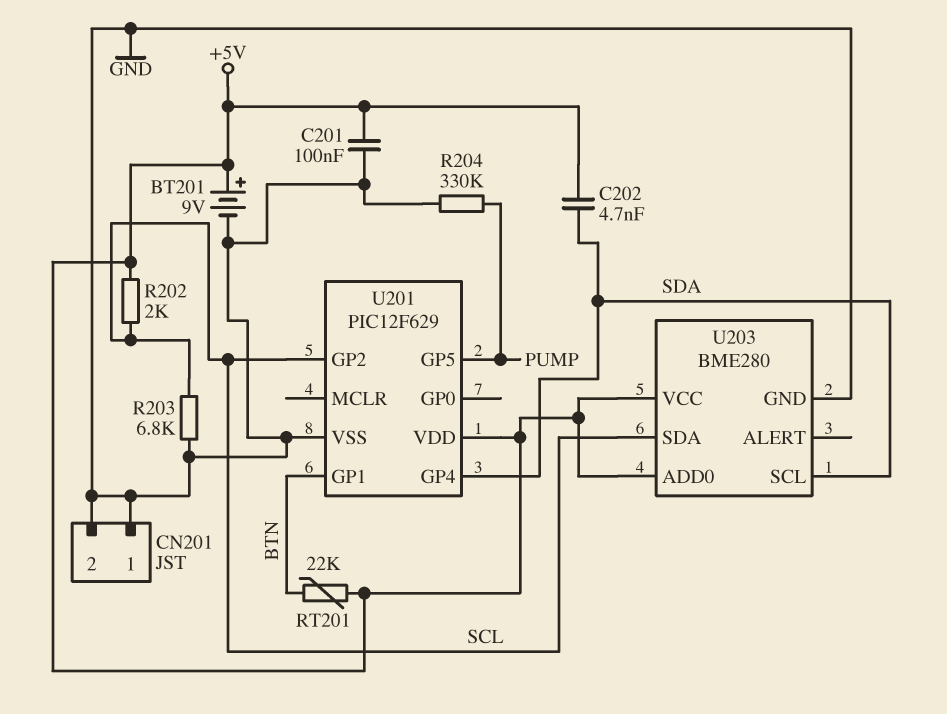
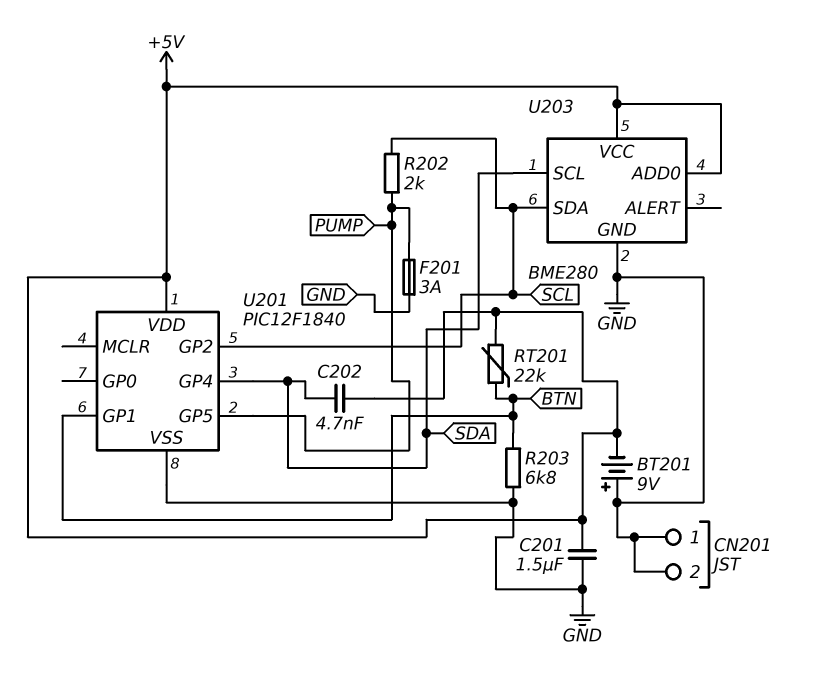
BT201: 9V (plus +5V, minus GND) -> 9V (plus GND, minus +5V)
C201: 100nF (+5V, GND) -> 1.5uF (+5V, GND)
F201: none -> 3A (GND, PUMP)
R202: 2k (+5V, SCL) -> 2k (PUMP, SCL)
R203: 6.8k (GND, SCL) -> 6.8k (BTN, GND)
R204: 330k (GND, PUMP) -> none
U201: PIC12F629 -> PIC12F1840

